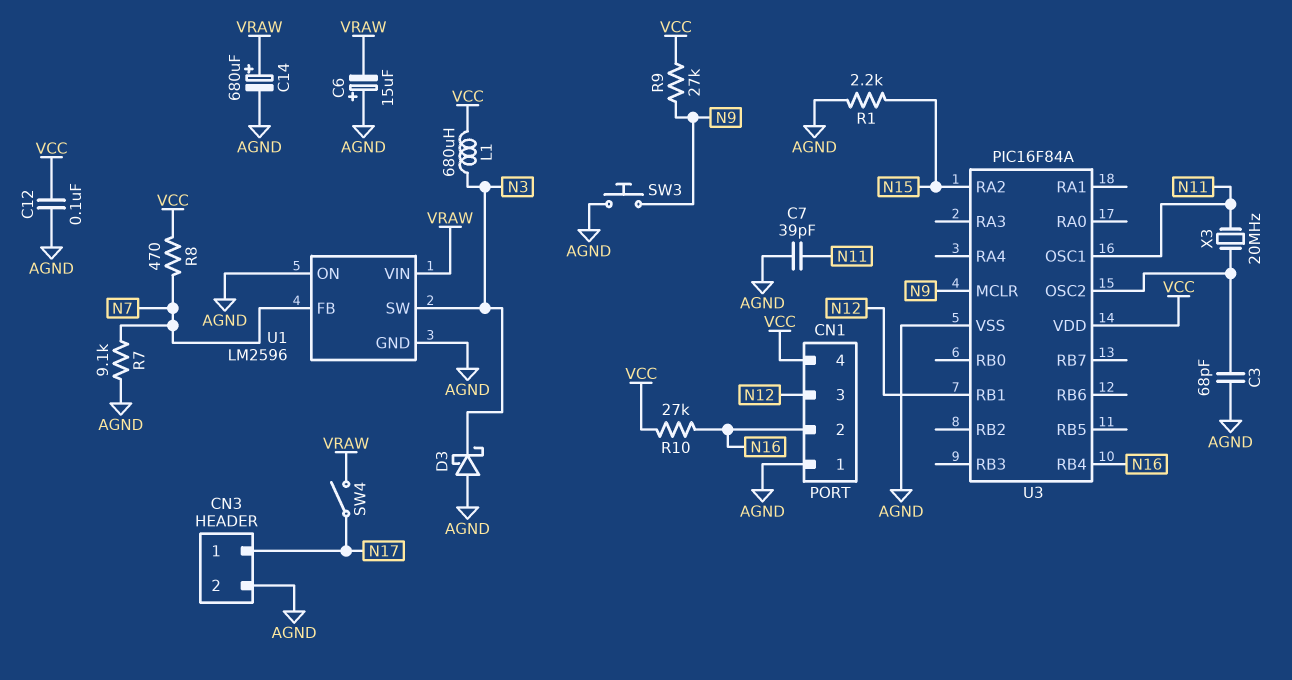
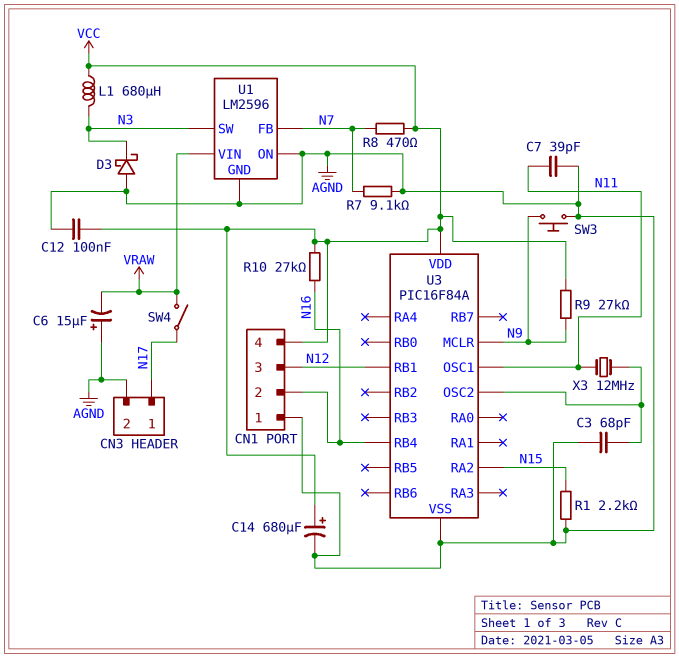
C14: 680uF (plus VRAW, minus AGND) -> 680uF (plus VCC, minus AGND)
X3: 20MHz (N11, U3/OSC2) -> 12MHz (N11, U3/OSC2)

